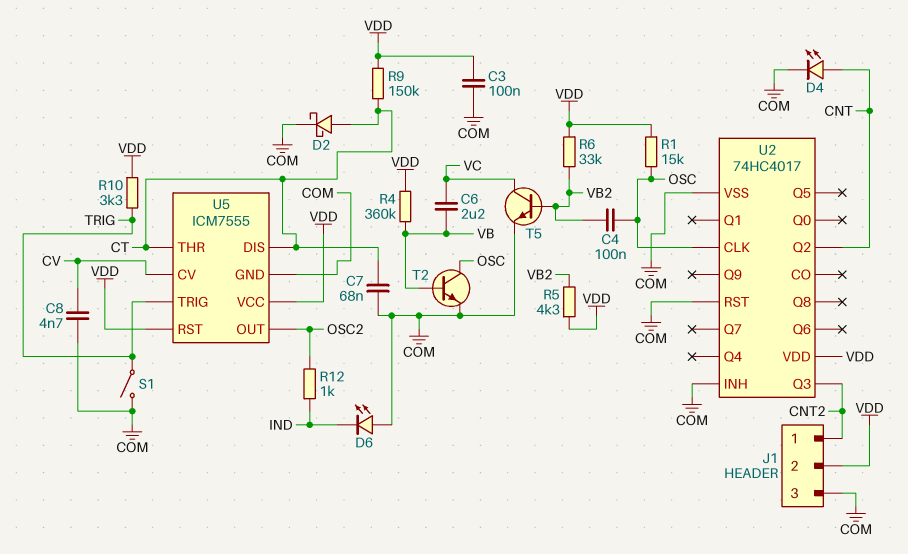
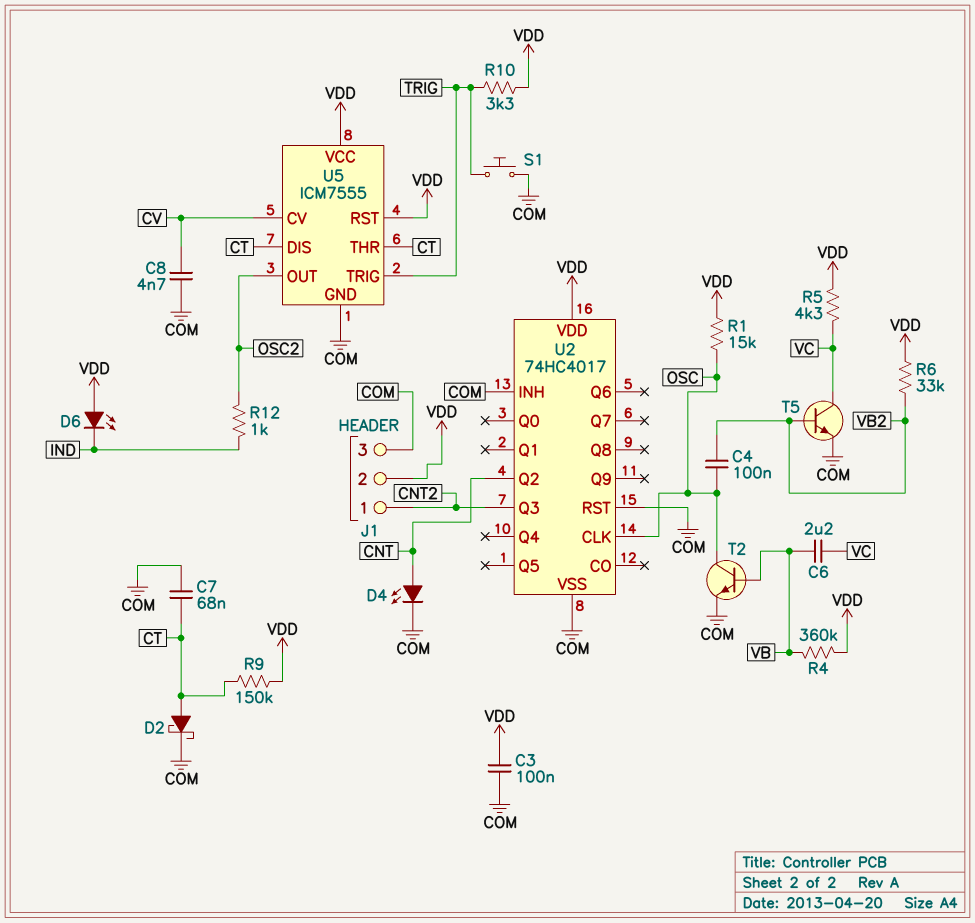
D6: LED (A COM, K IND) -> LED (A VDD, K IND)
R5: 4.3k (VB2, VDD) -> 4.3k (VC, VDD)
S1: switch (COM, TRIG) -> button (COM, TRIG)

